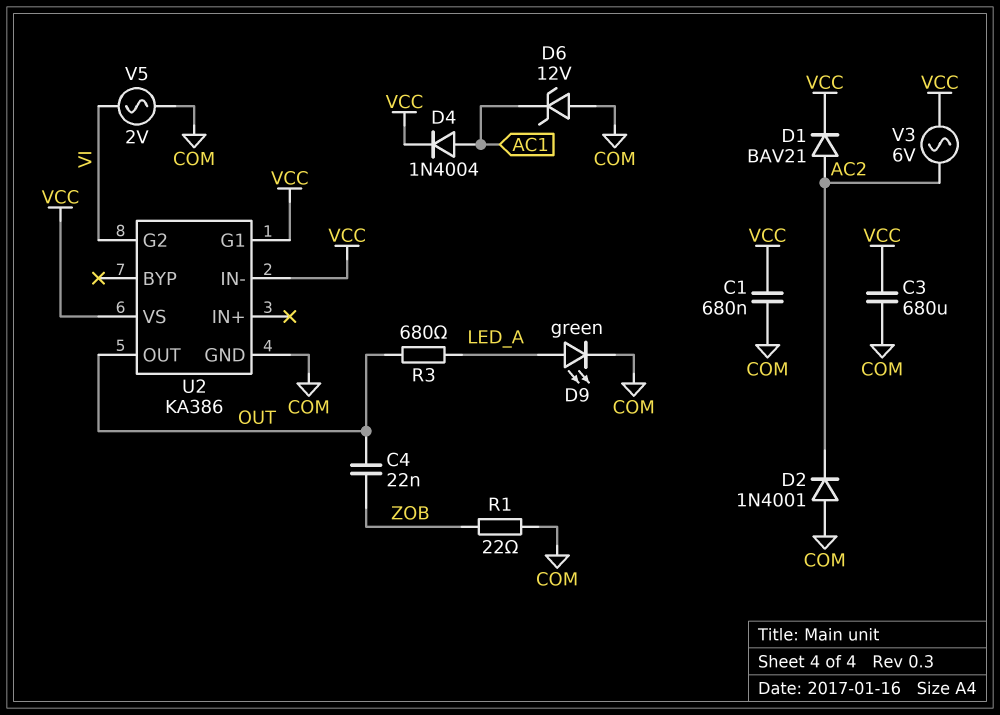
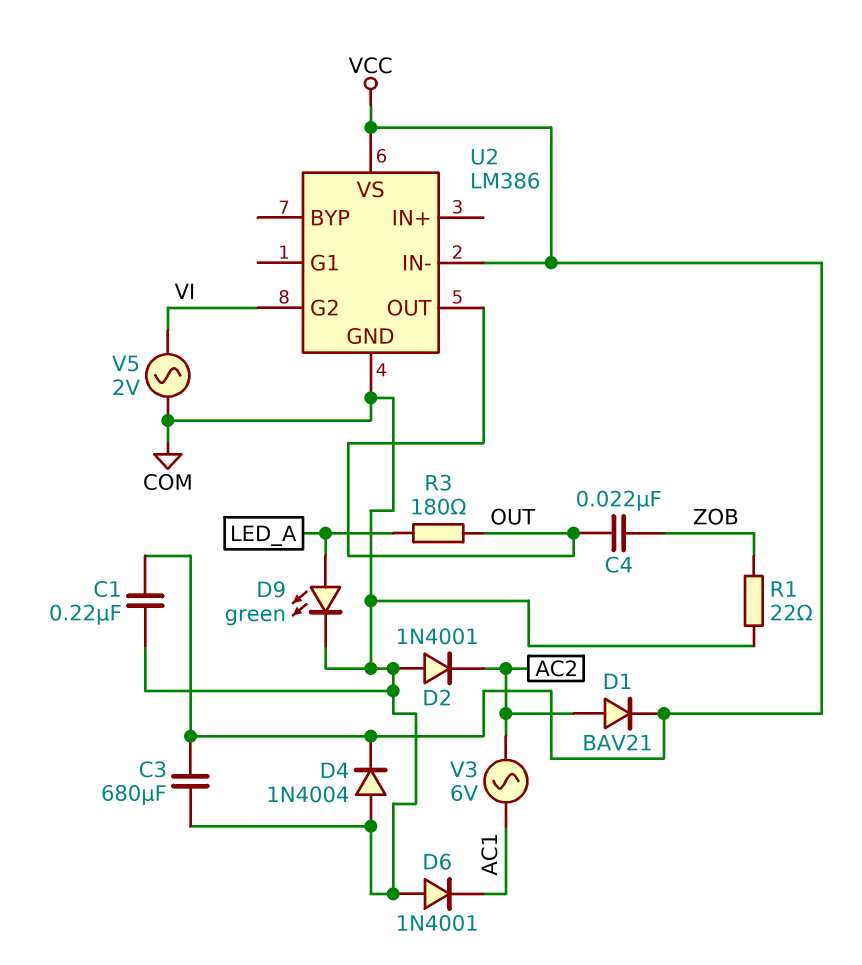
C1: 680nF (COM, VCC) -> 220nF (COM, VCC)
D4: diode 1N4004 (A AC1, K VCC) -> diode 1N4004 (A COM, K VCC)
D6: zener 12V (A COM, K AC1) -> diode 1N4001 (A COM, K AC1)
R3: 680 (LED_A, OUT) -> 180 (LED_A, OUT)
U2: KA386 -> LM386
U2 pin G1: VCC -> none
V3: AC 6V (AC2, VCC) -> AC 6V (AC1, AC2)

